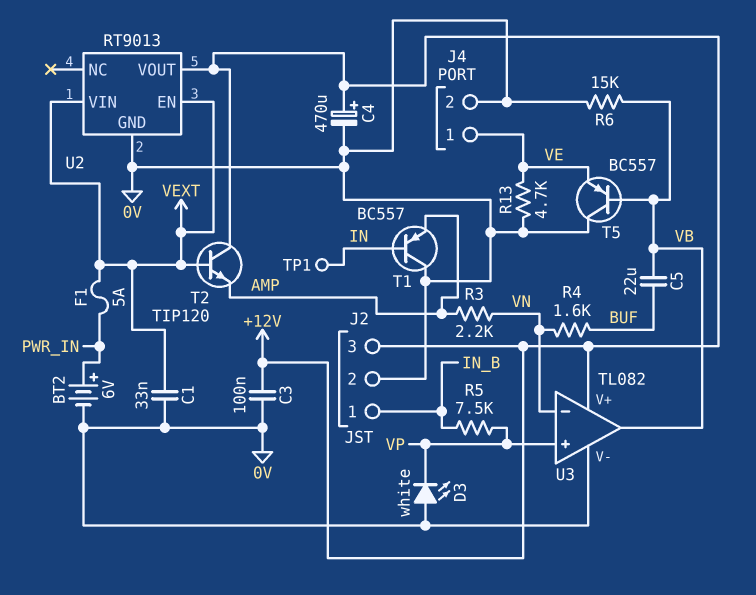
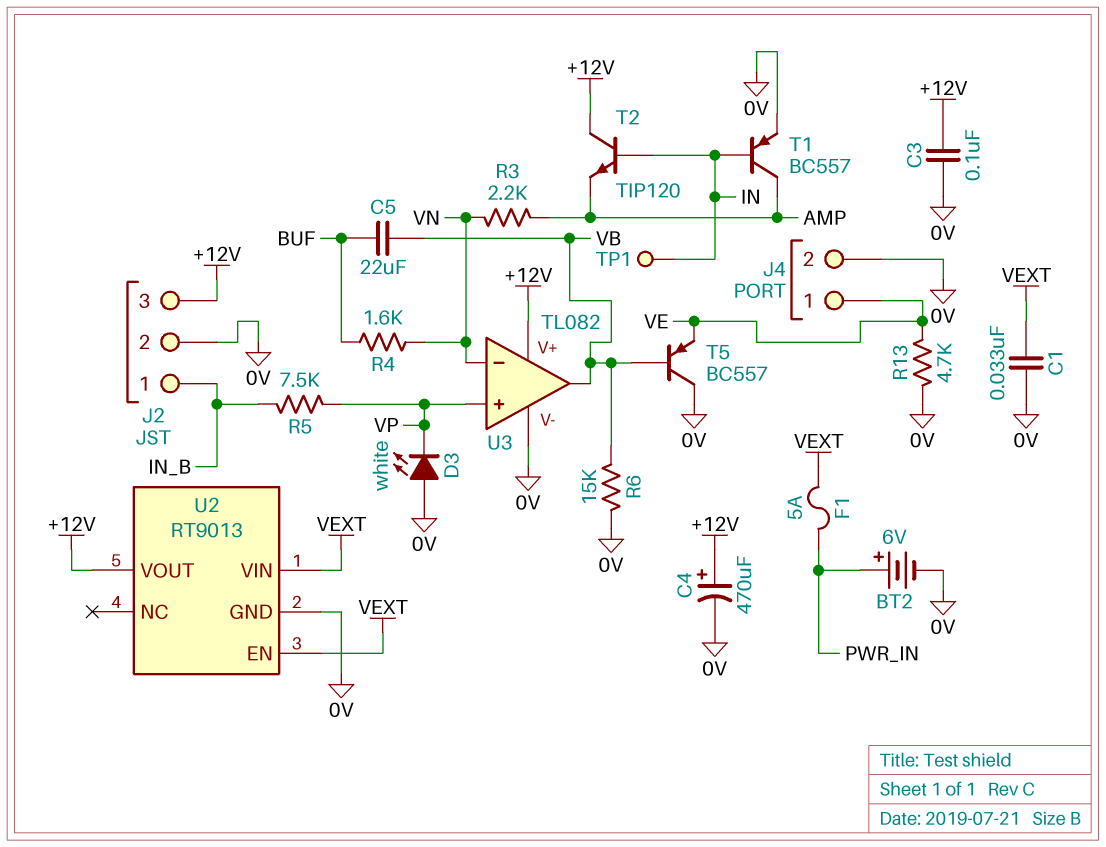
T1: PNP BC557 (B IN, C 0V, E AMP) -> PNP BC557 (B IN, C AMP, E 0V)
T2: NPN TIP120 (B VEXT, C +12V, E AMP) -> NPN TIP120 (B IN, C +12V, E AMP)

